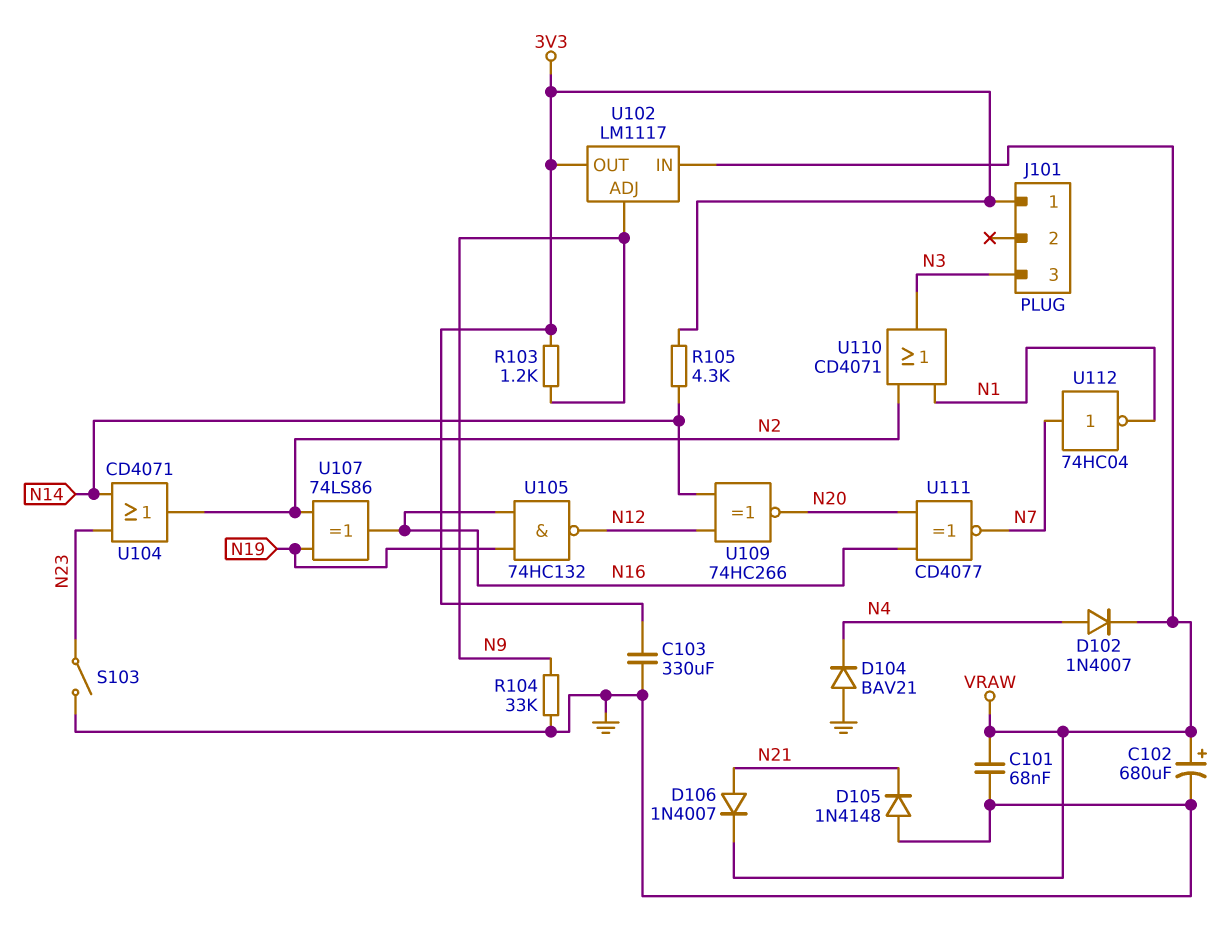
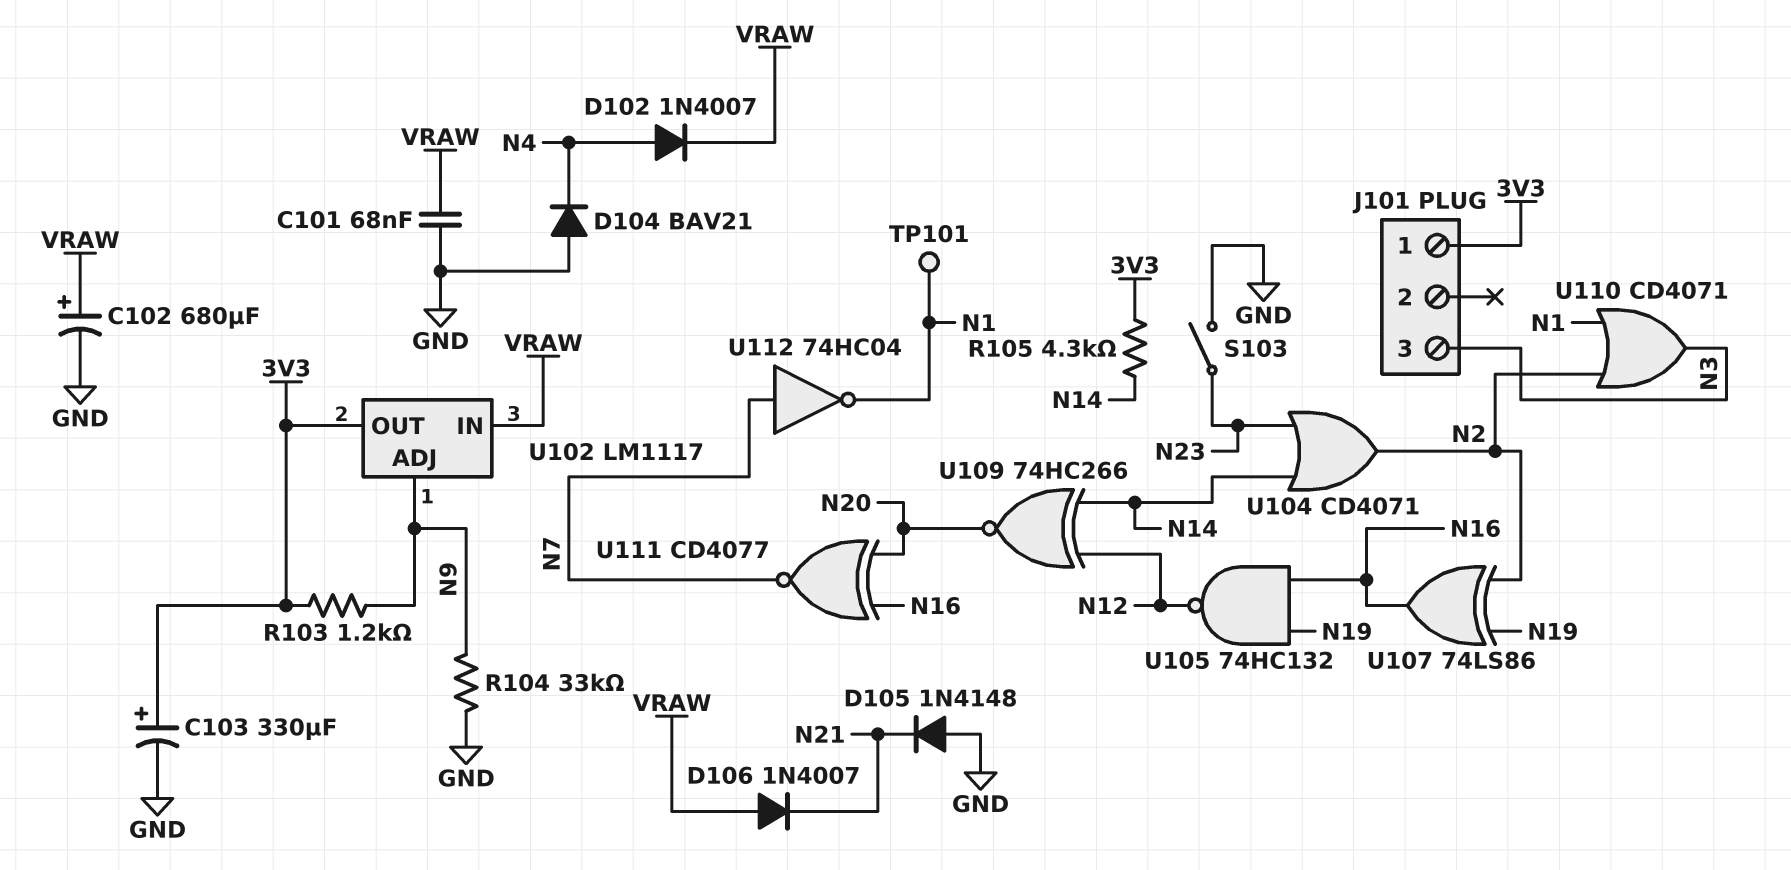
C103: 330uF (3V3, GND) -> 330uF (plus 3V3, minus GND)
D106: diode 1N4007 (A N21, K VRAW) -> diode 1N4007 (A VRAW, K N21)
TP101: none -> test point (N1)

